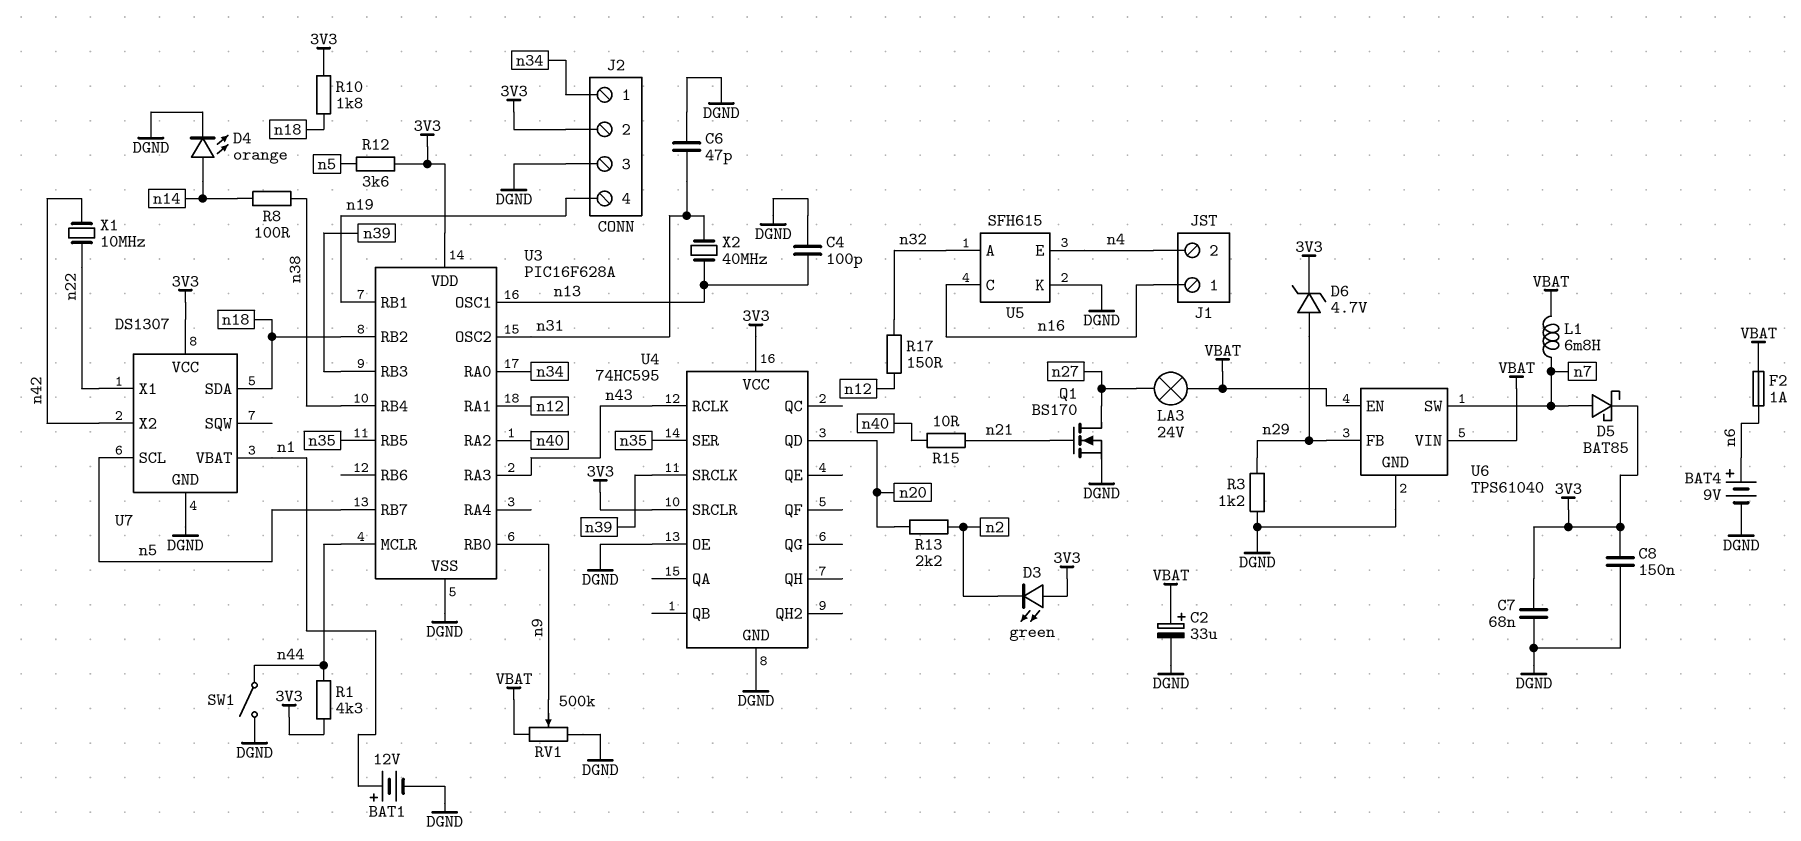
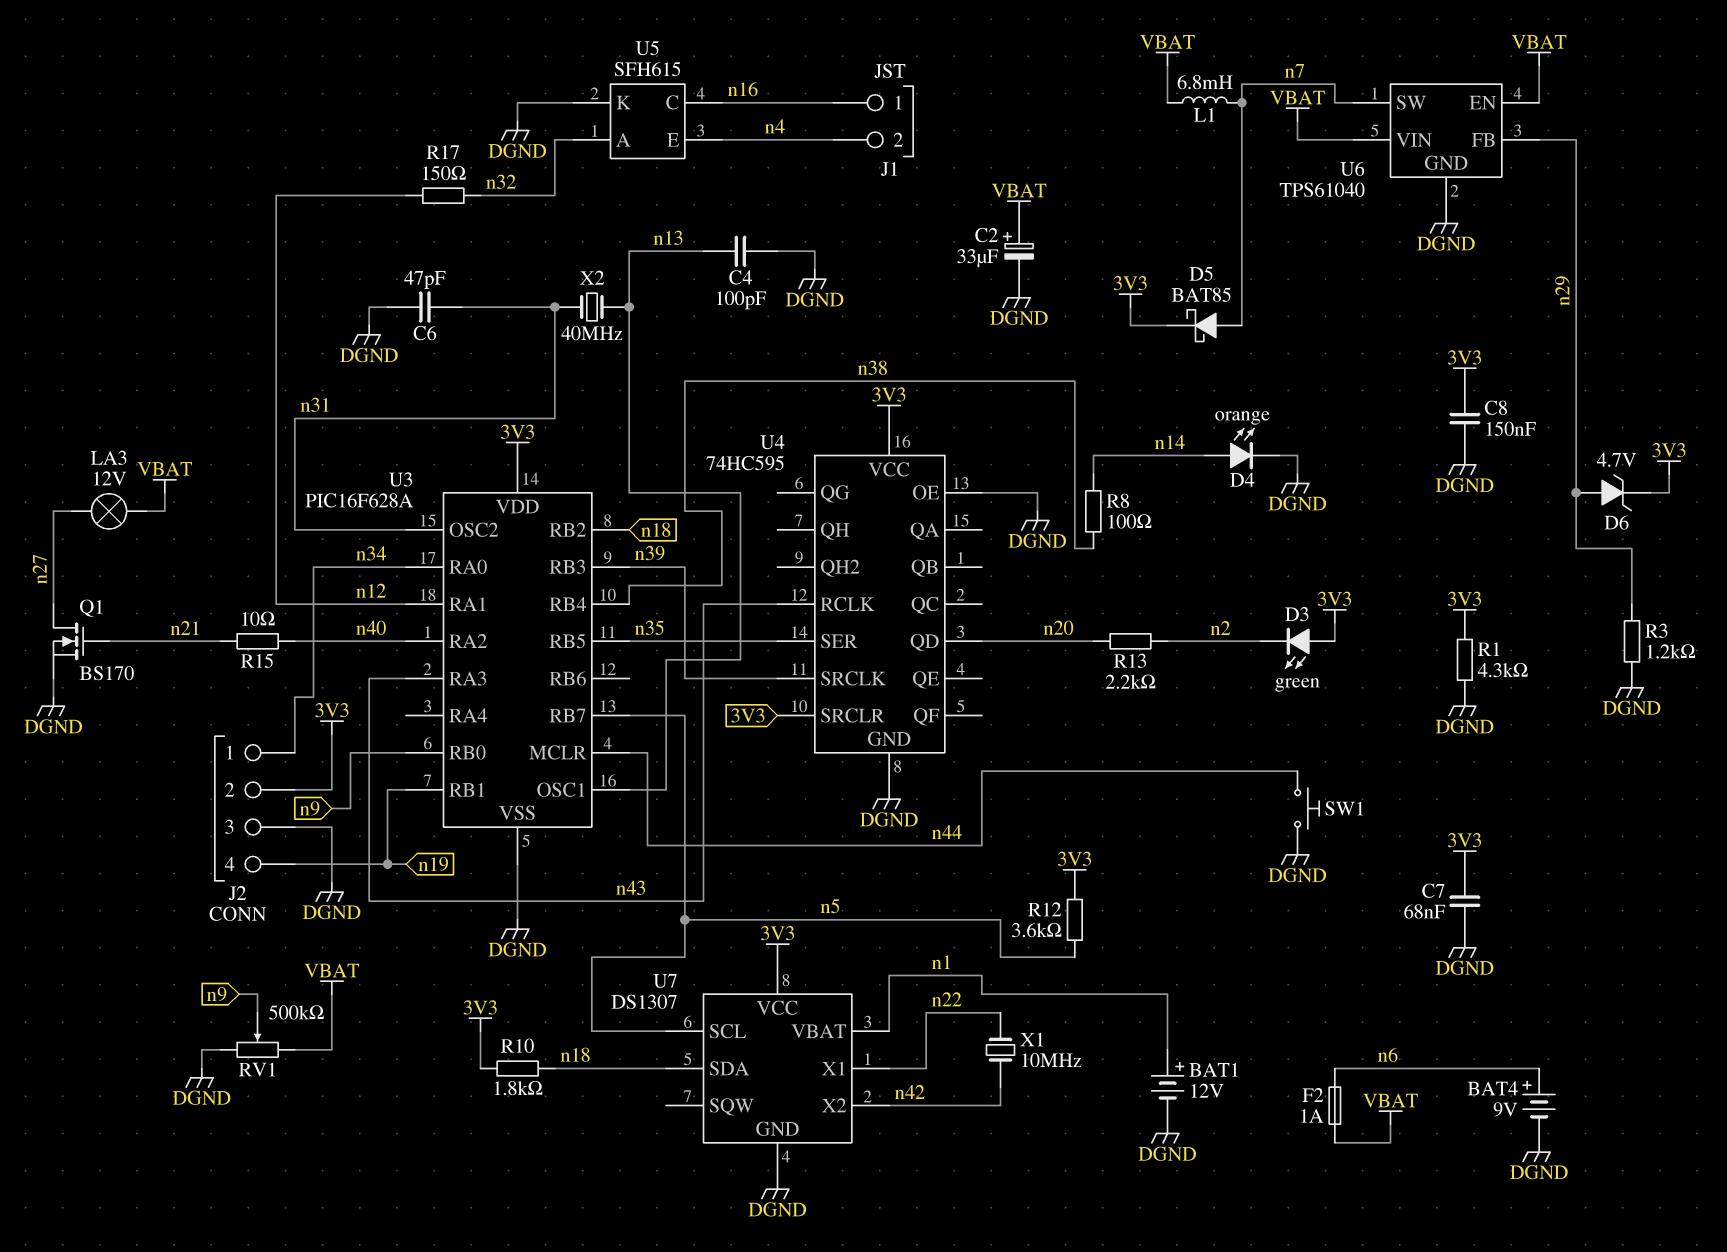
LA3: lamp 24V (VBAT, n27) -> lamp 12V (VBAT, n27)
R1: 4.3k (3V3, n44) -> 4.3k (3V3, DGND)
SW1: switch (DGND, n44) -> button (DGND, n44)

